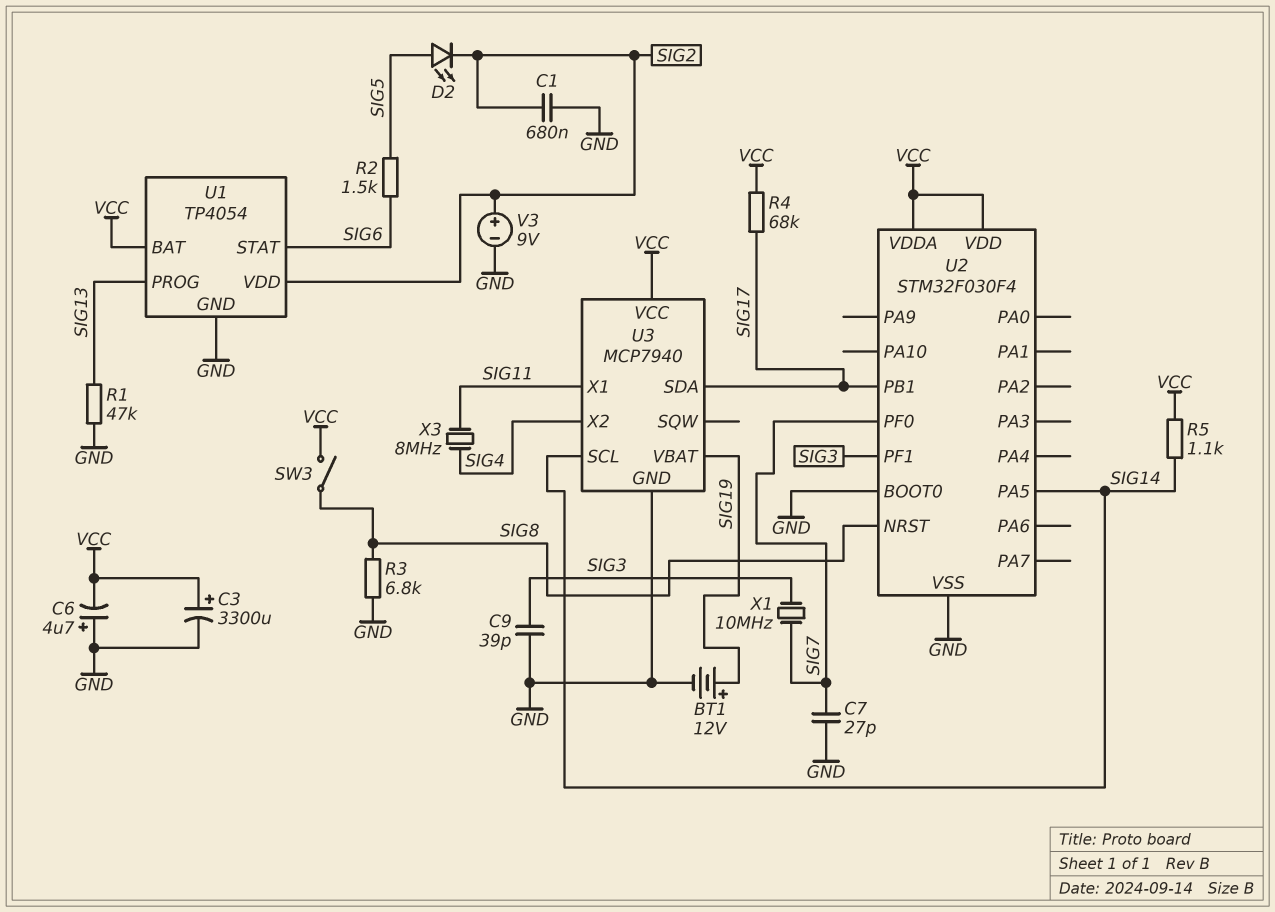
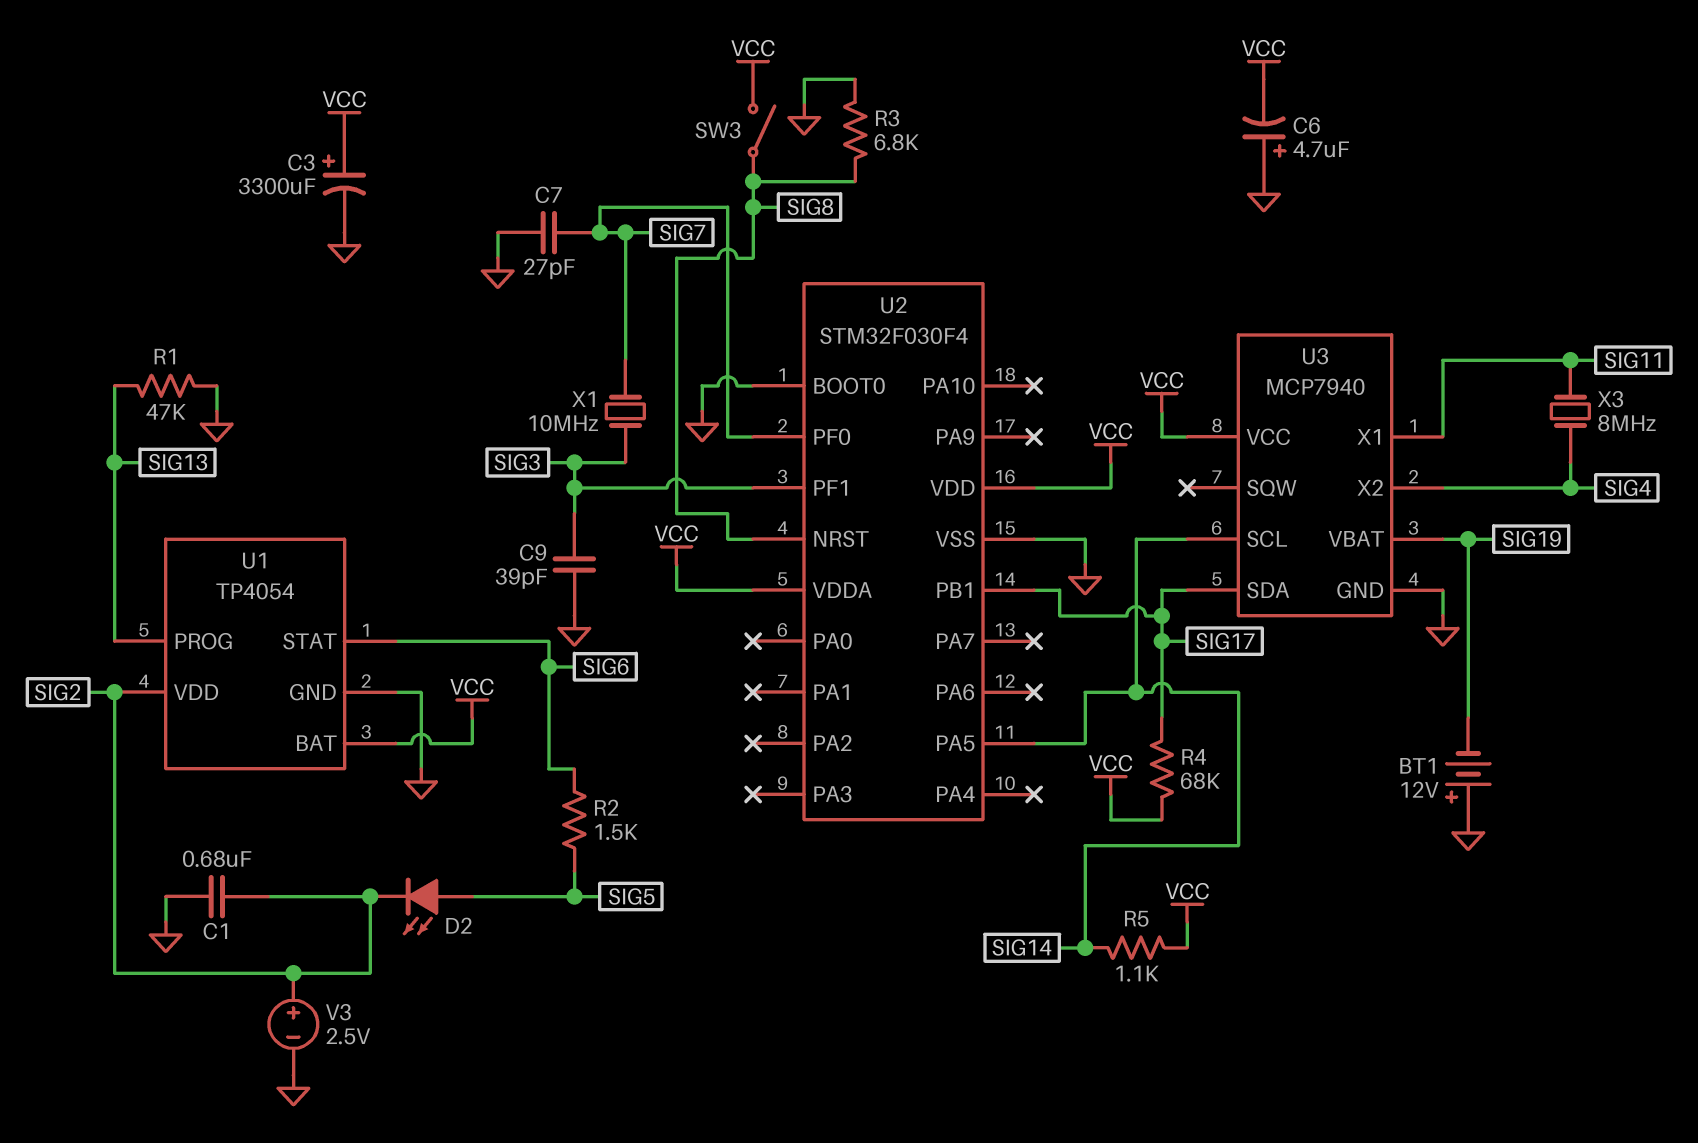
BT1: 12V (plus SIG19, minus GND) -> 12V (plus GND, minus SIG19)
V3: 9V (plus SIG2, minus GND) -> 2.5V (plus SIG2, minus GND)

